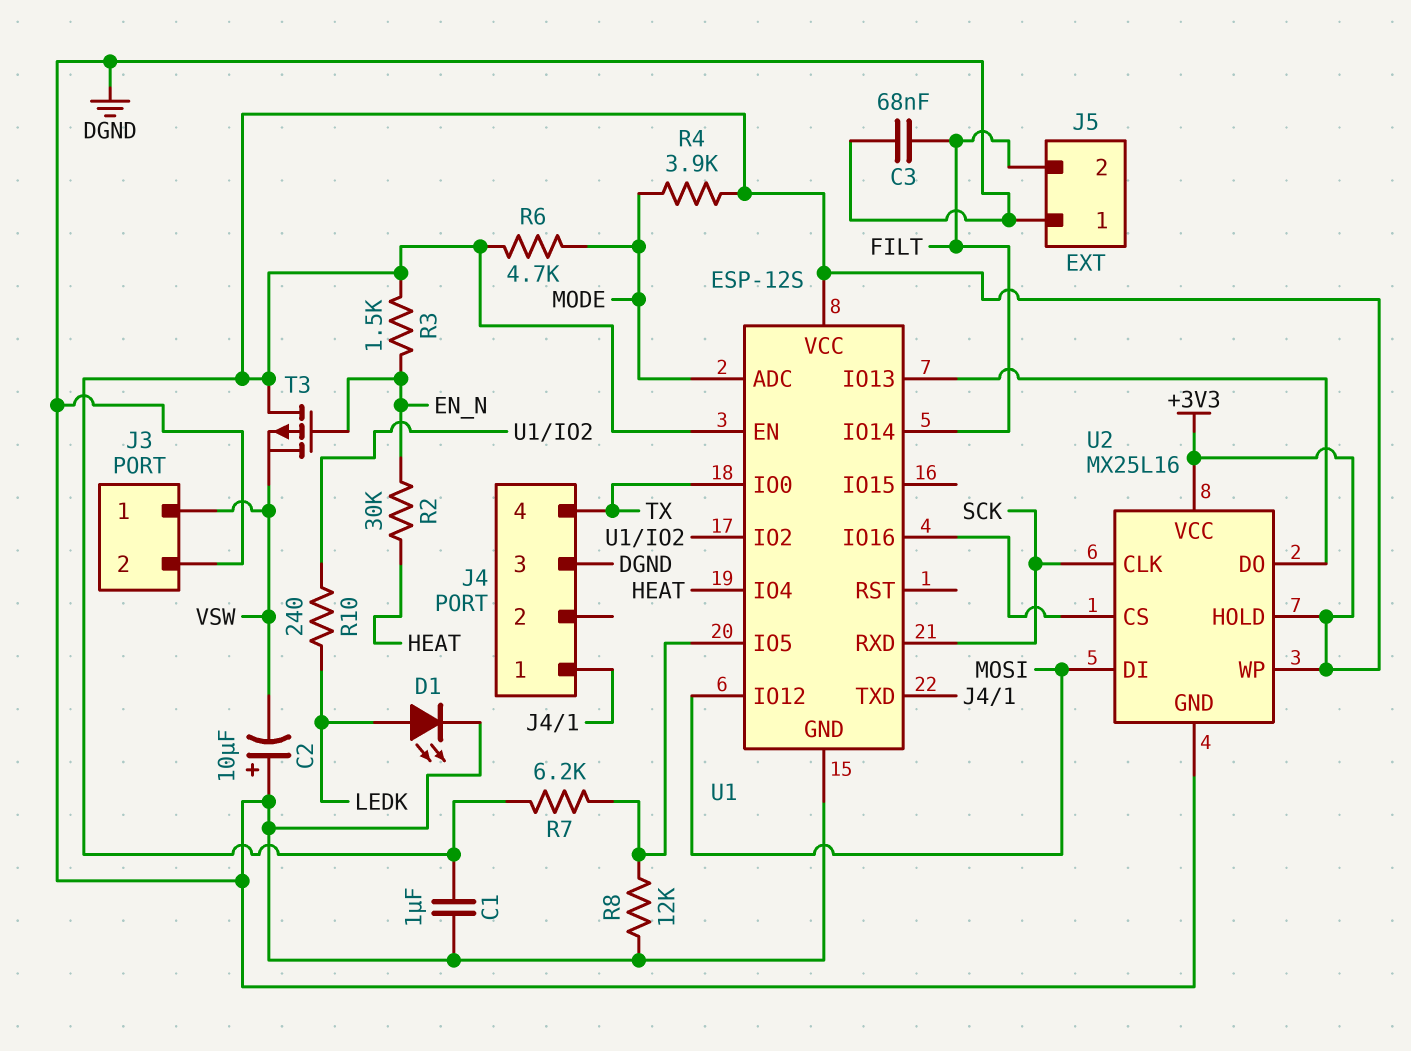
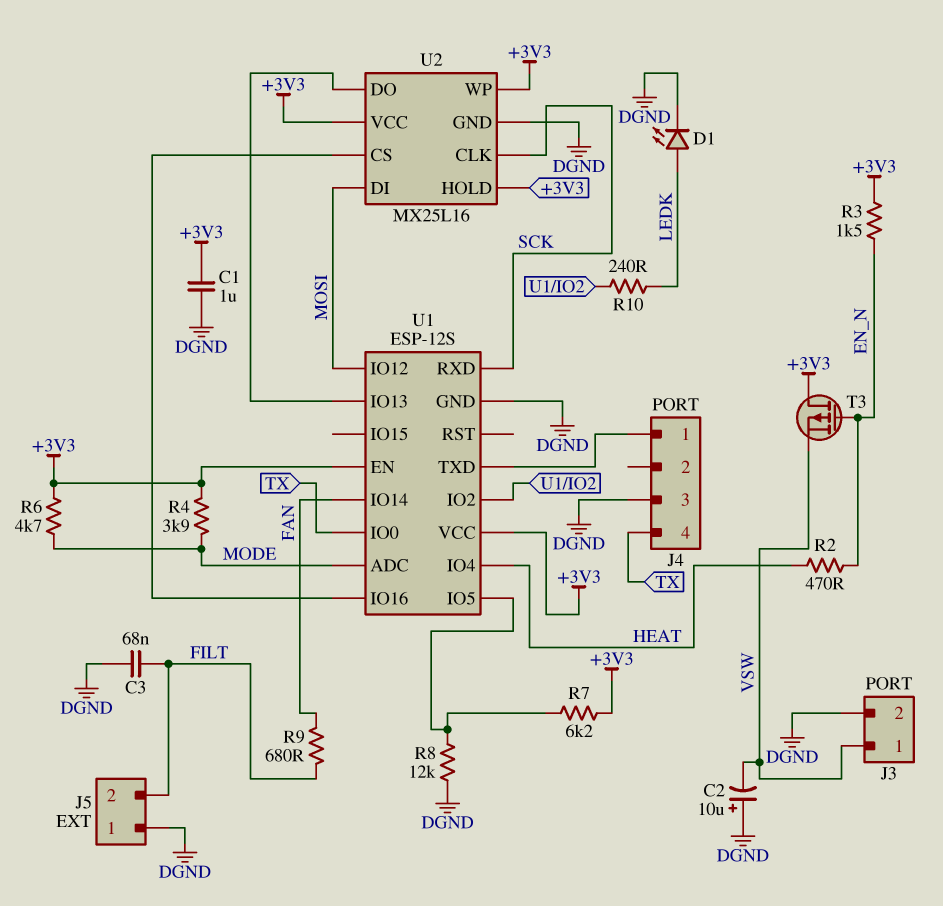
R2: 30k (EN_N, HEAT) -> 470 (EN_N, HEAT)
R9: none -> 680 (FAN, FILT)
U1 pin IO14: FILT -> FAN

